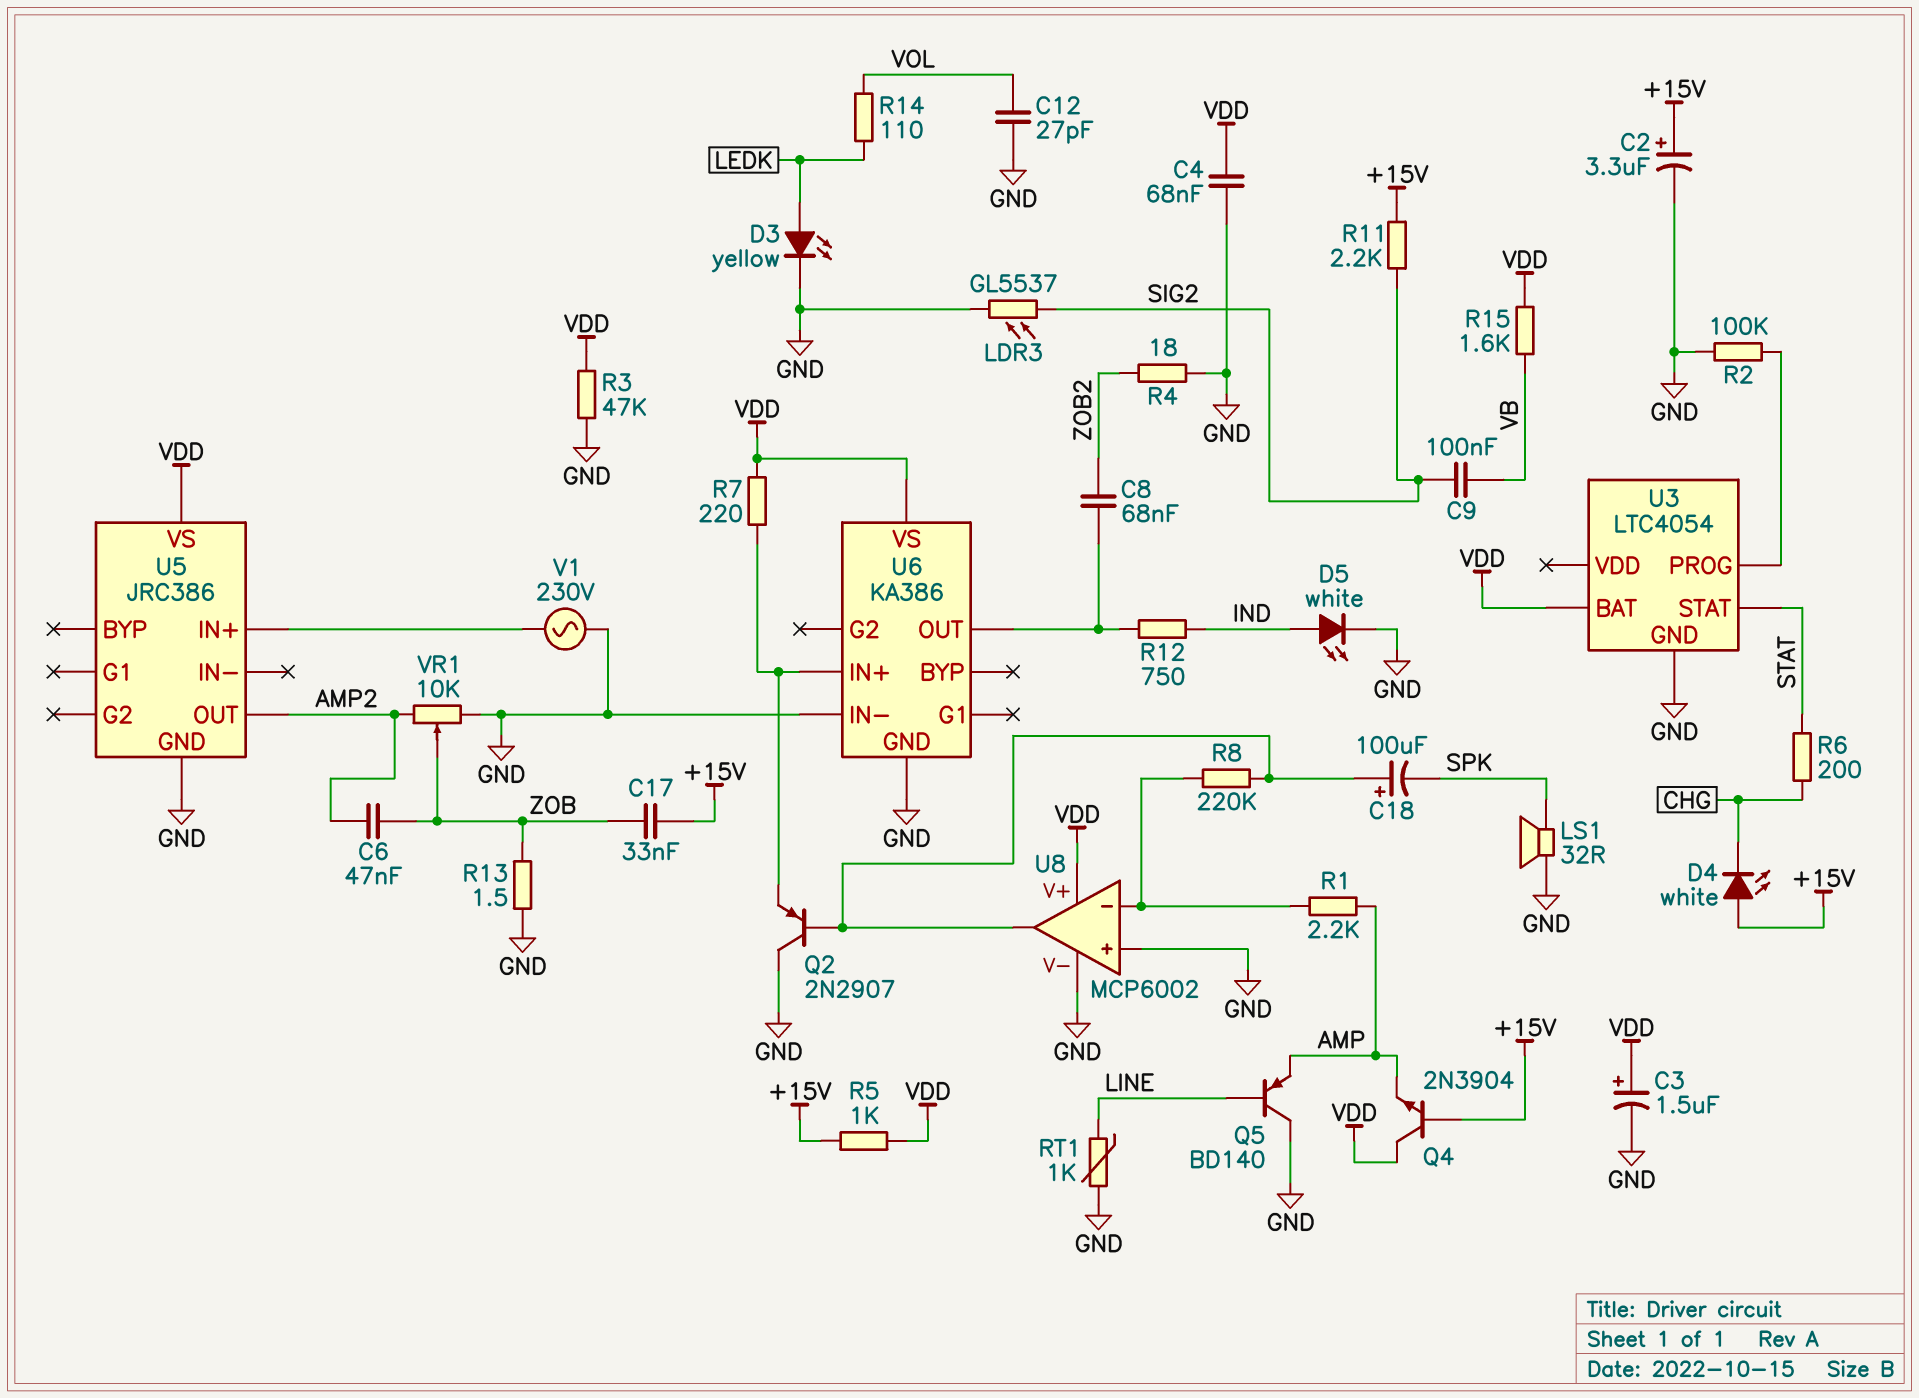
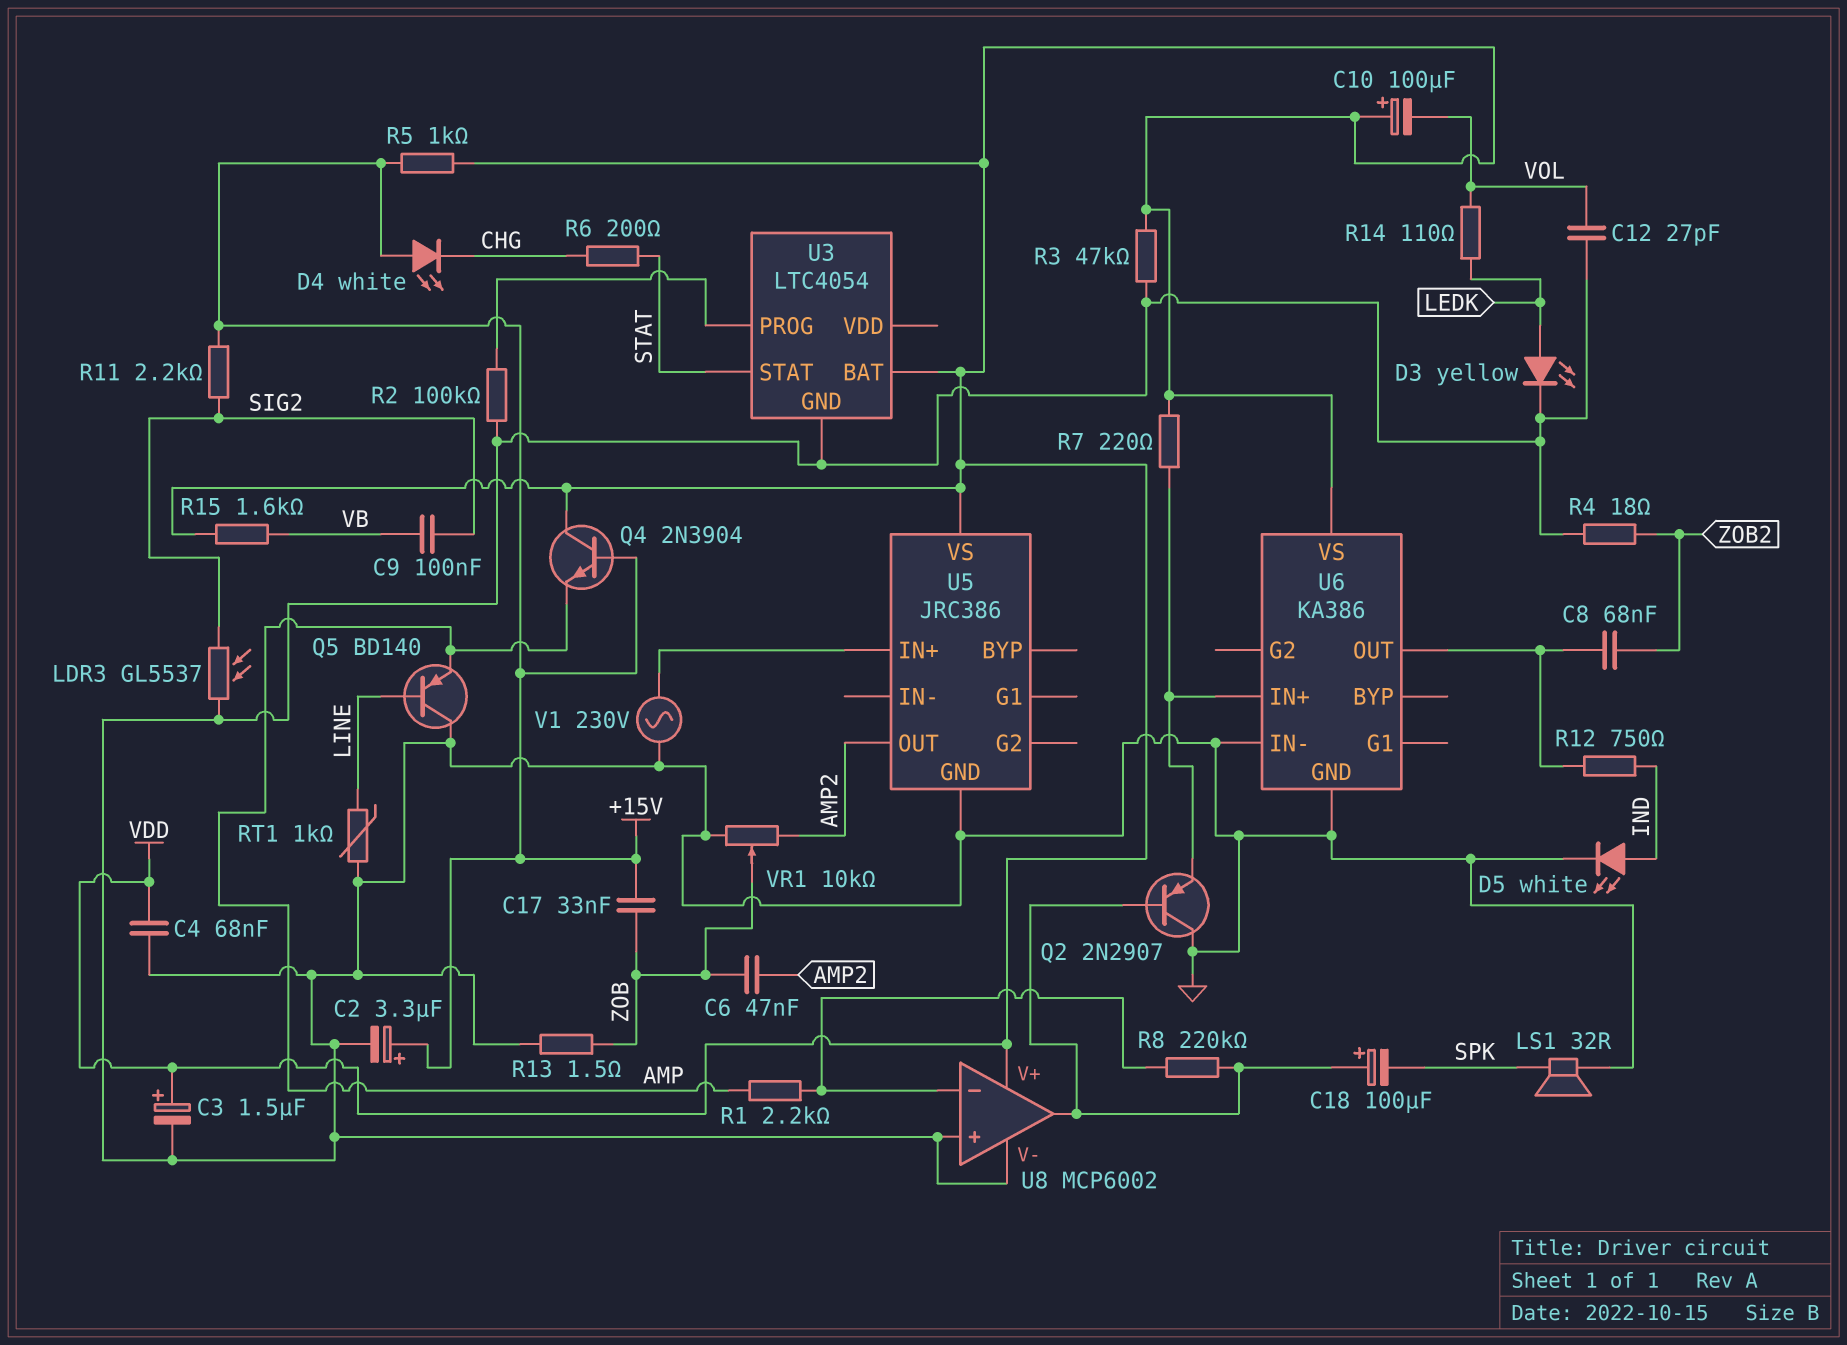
C10: none -> 100uF (plus VDD, minus VOL)

